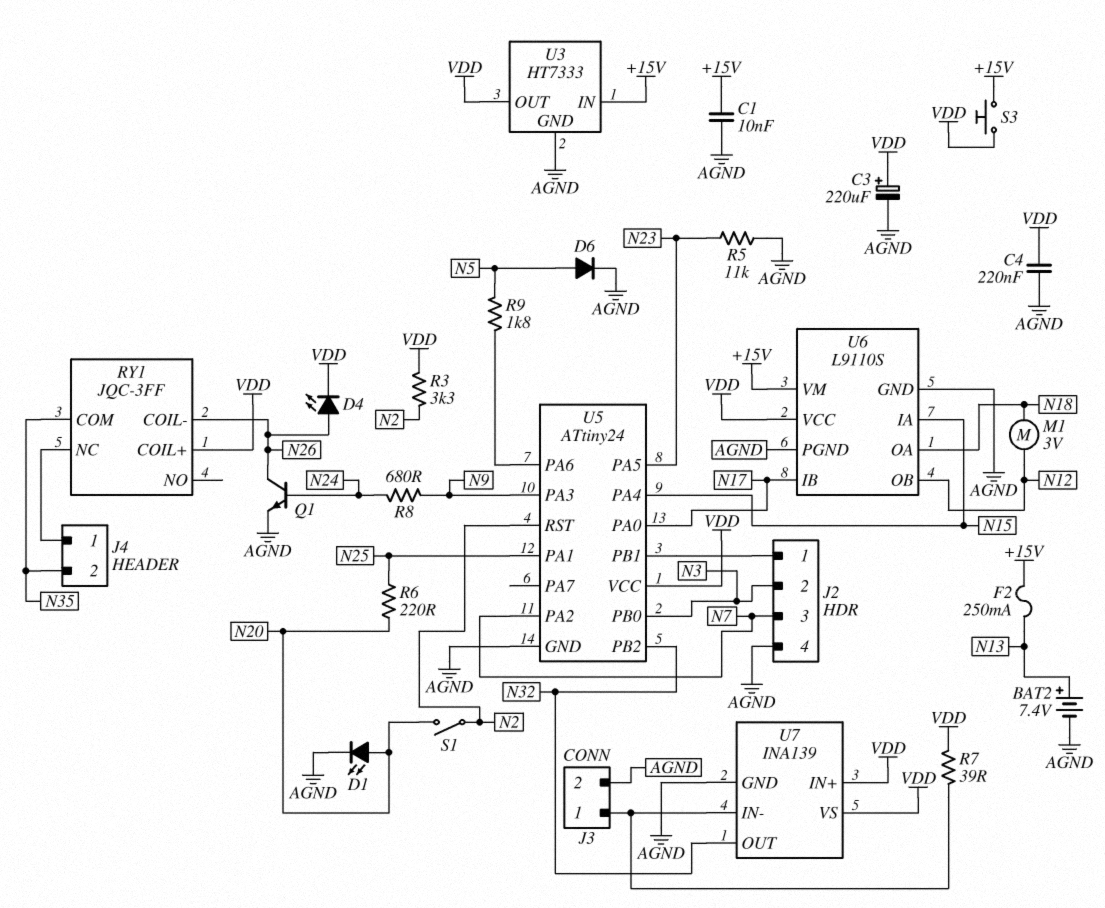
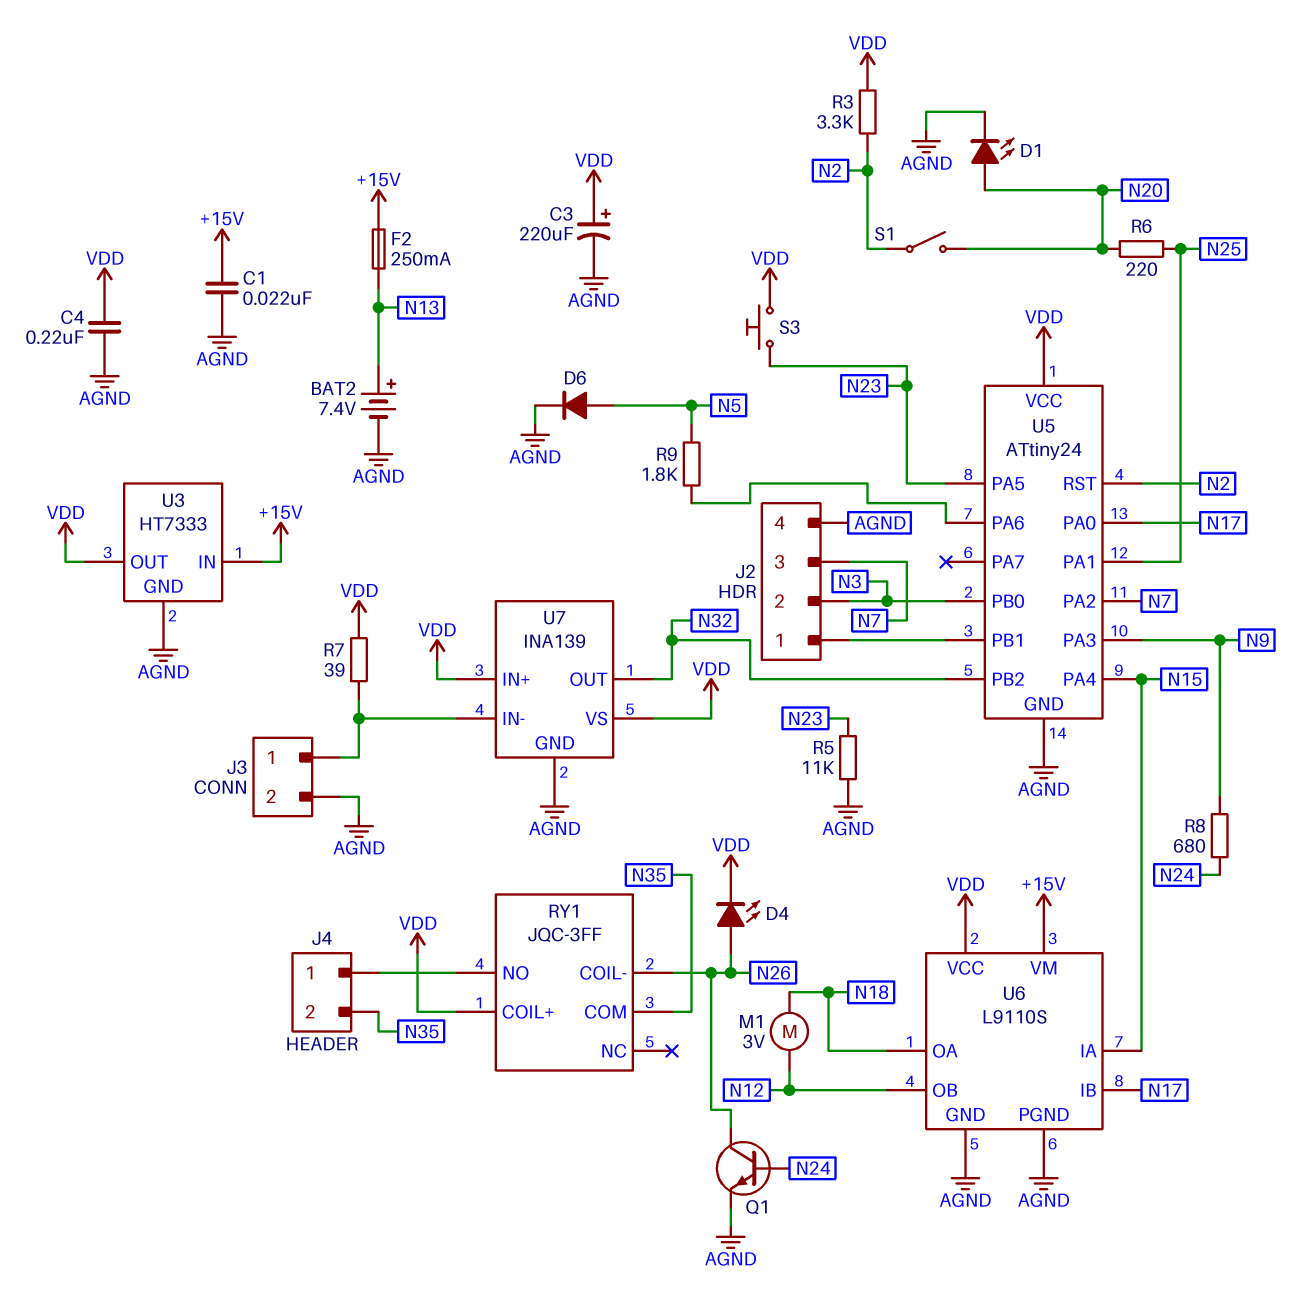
C1: 10nF (+15V, AGND) -> 22nF (+15V, AGND)
RY1 pin NC: J4/1 -> none
RY1 pin NO: none -> J4/1
S3: button (+15V, VDD) -> button (N23, VDD)

